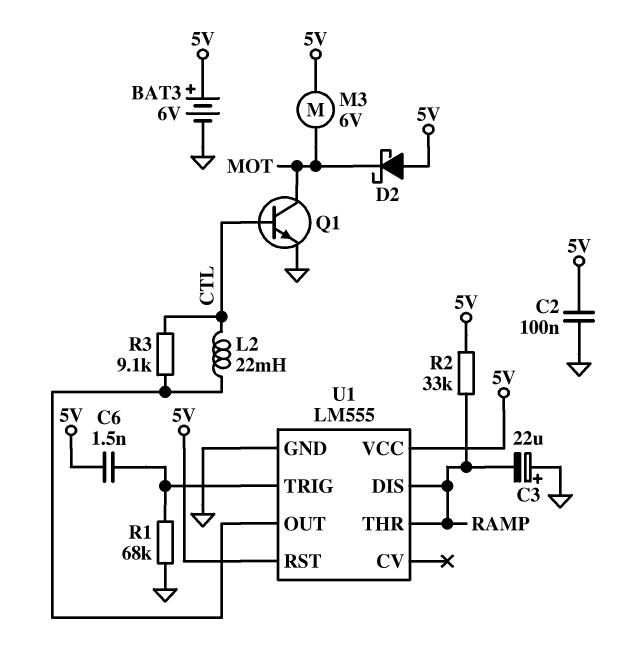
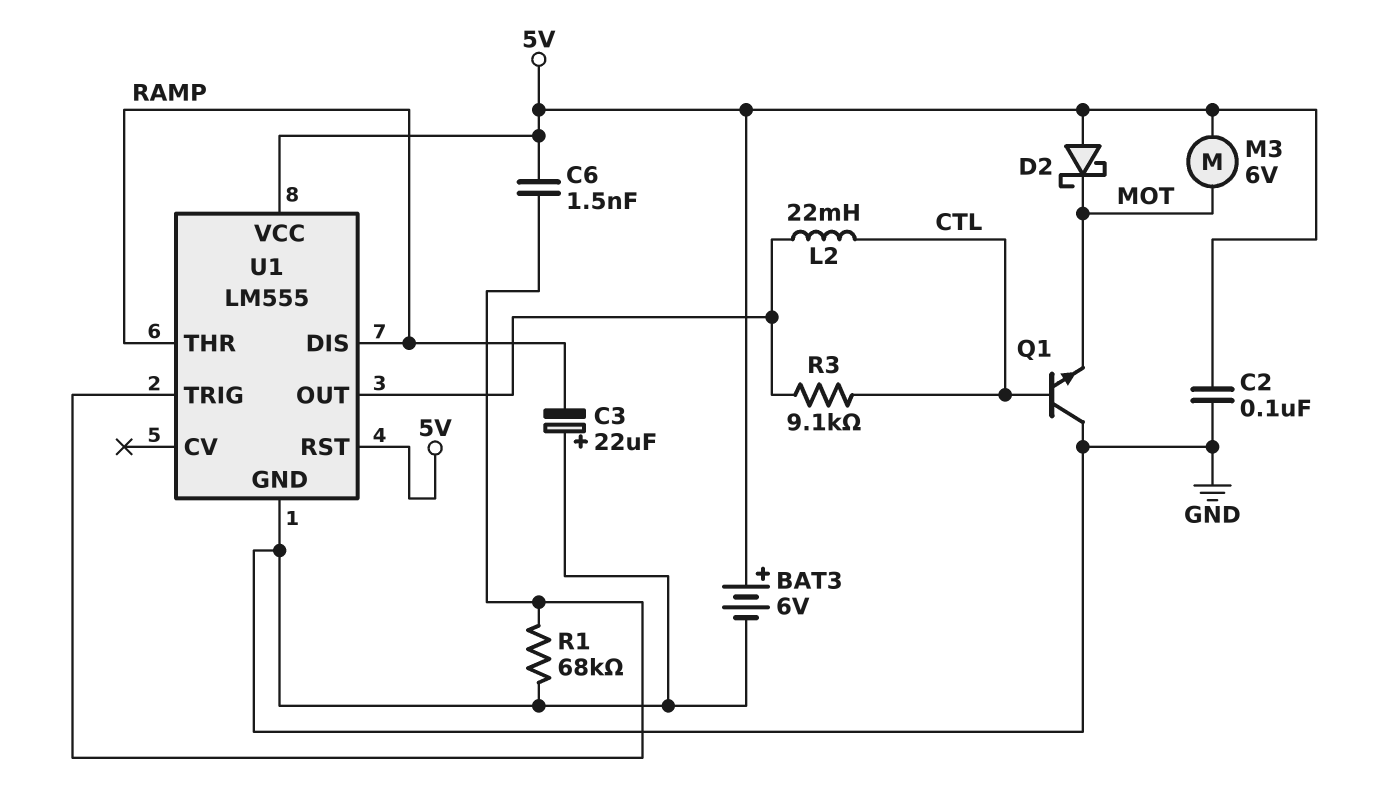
Q1: NPN (B CTL, C MOT, E GND) -> NPN (B CTL, C GND, E MOT)
R2: 33k (5V, RAMP) -> none

